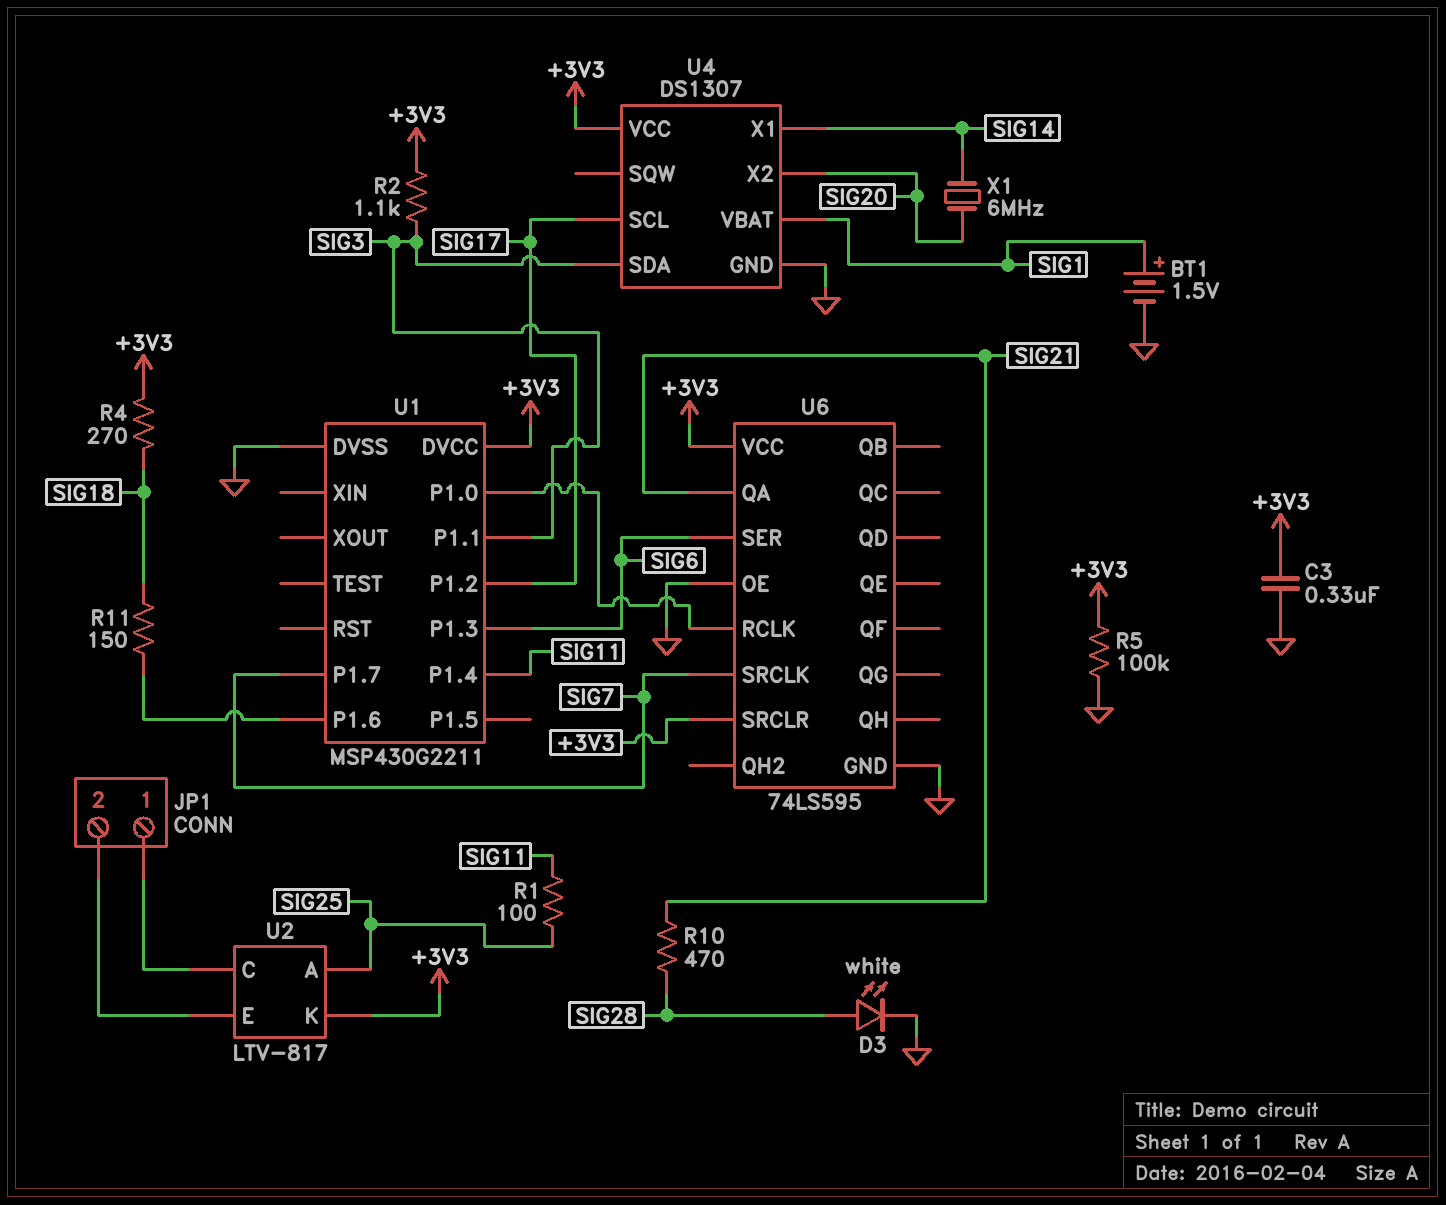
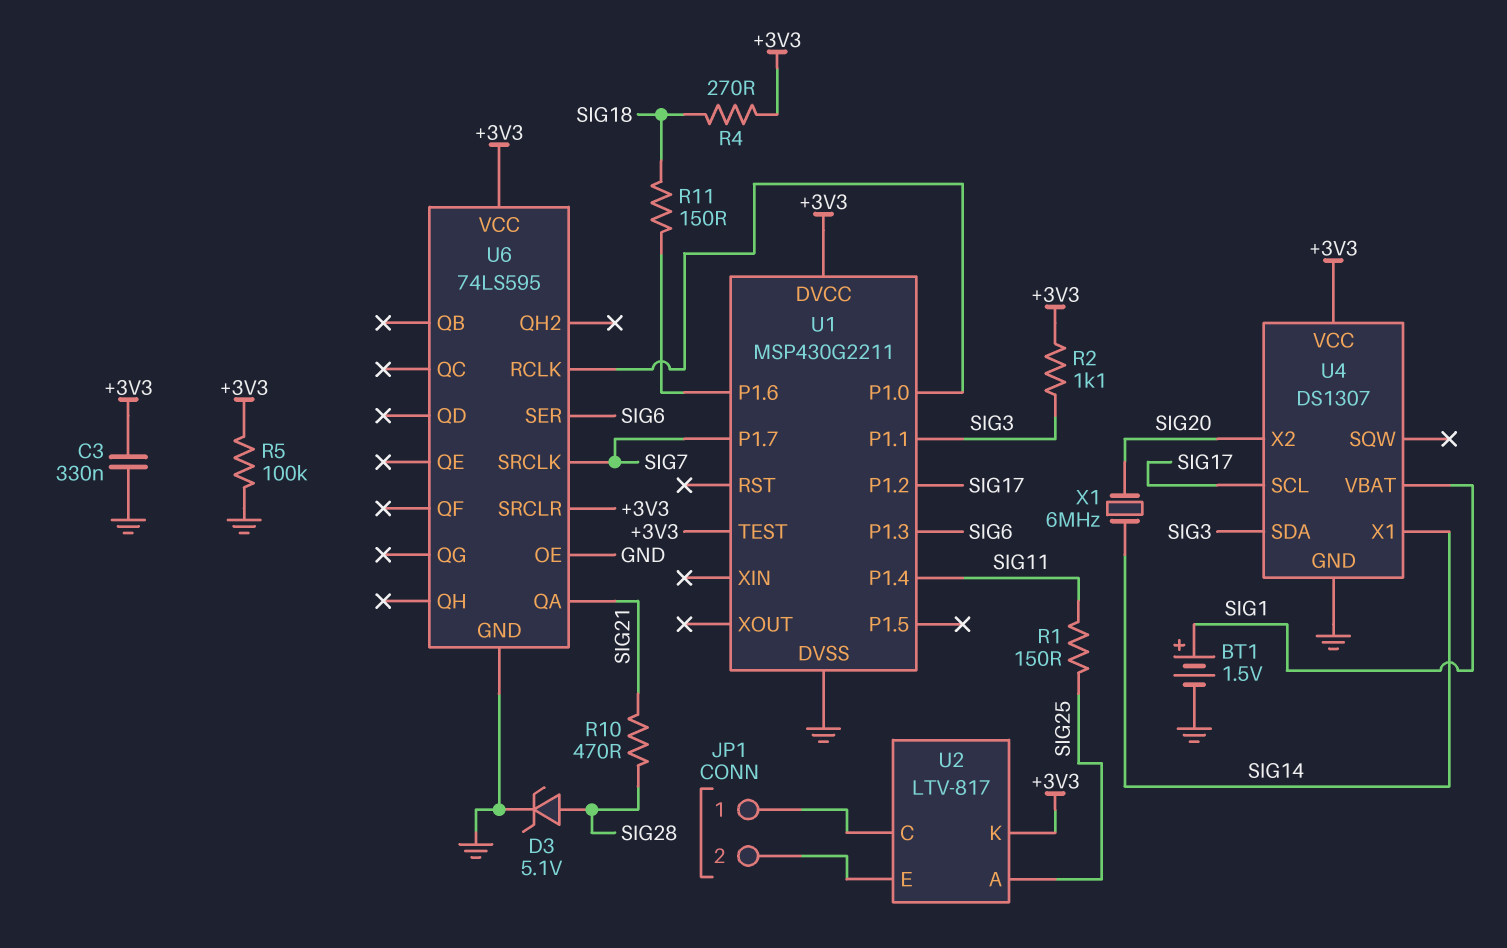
D3: LED white (A SIG28, K GND) -> zener 5.1V (A SIG28, K GND)
R1: 100 (SIG11, SIG25) -> 150 (SIG11, SIG25)
U1 pin TEST: none -> +3V3

